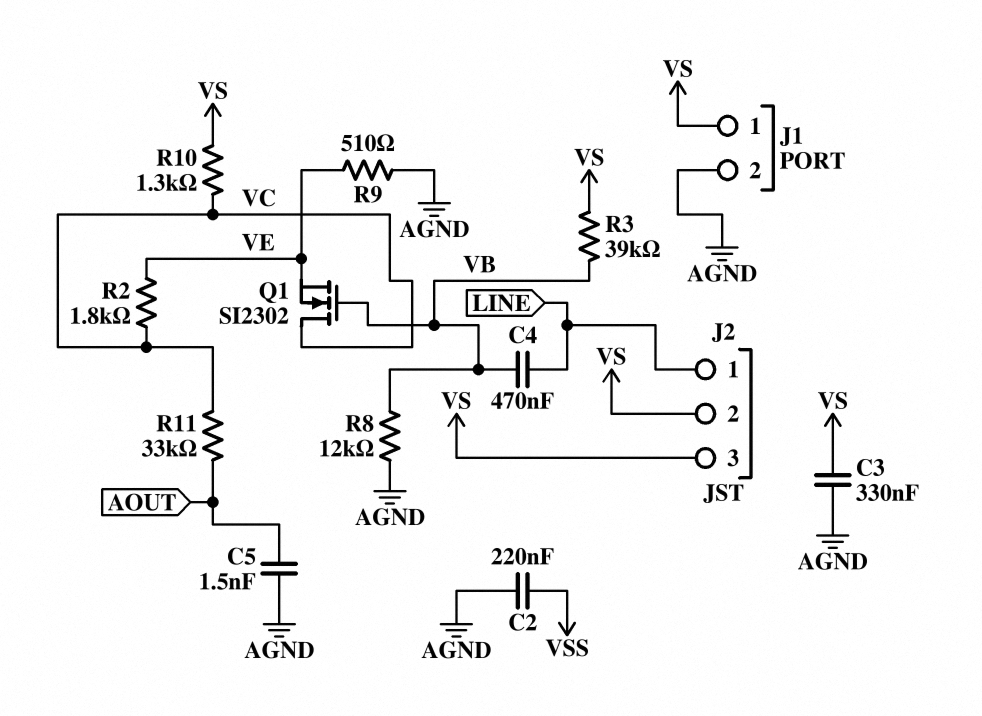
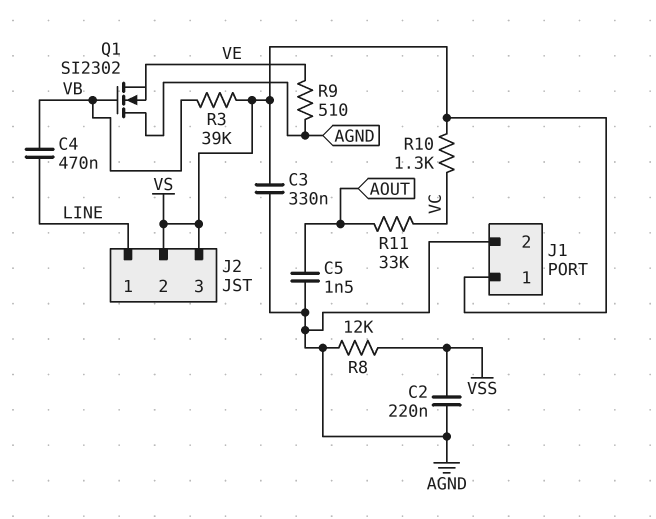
Q1: NMOS SI2302 (G VB, D VC, S VE) -> NMOS SI2302 (G VB, D AGND, S VE)
R2: 1.8k (VC, VE) -> none
R8: 12k (AGND, VB) -> 12k (AGND, VSS)

